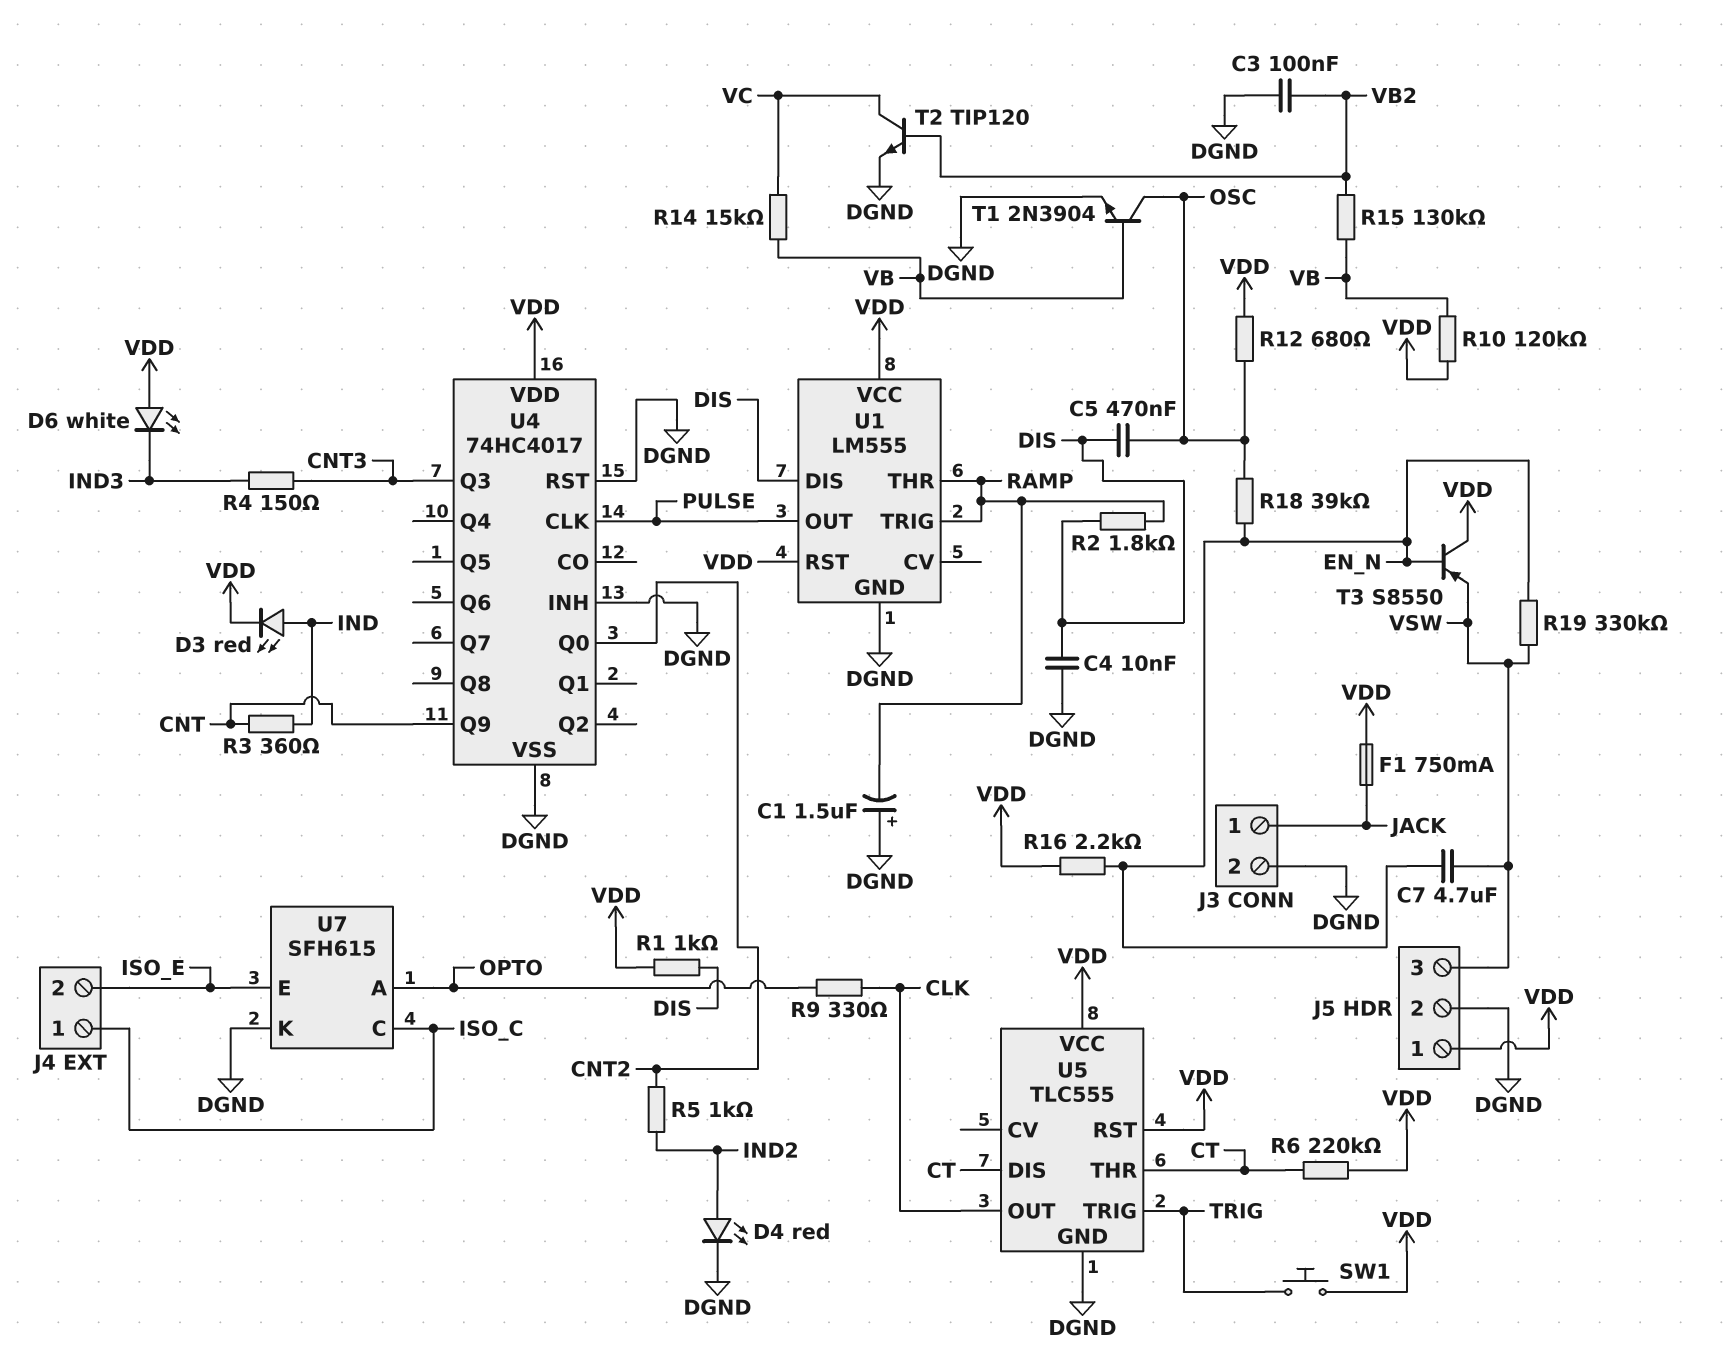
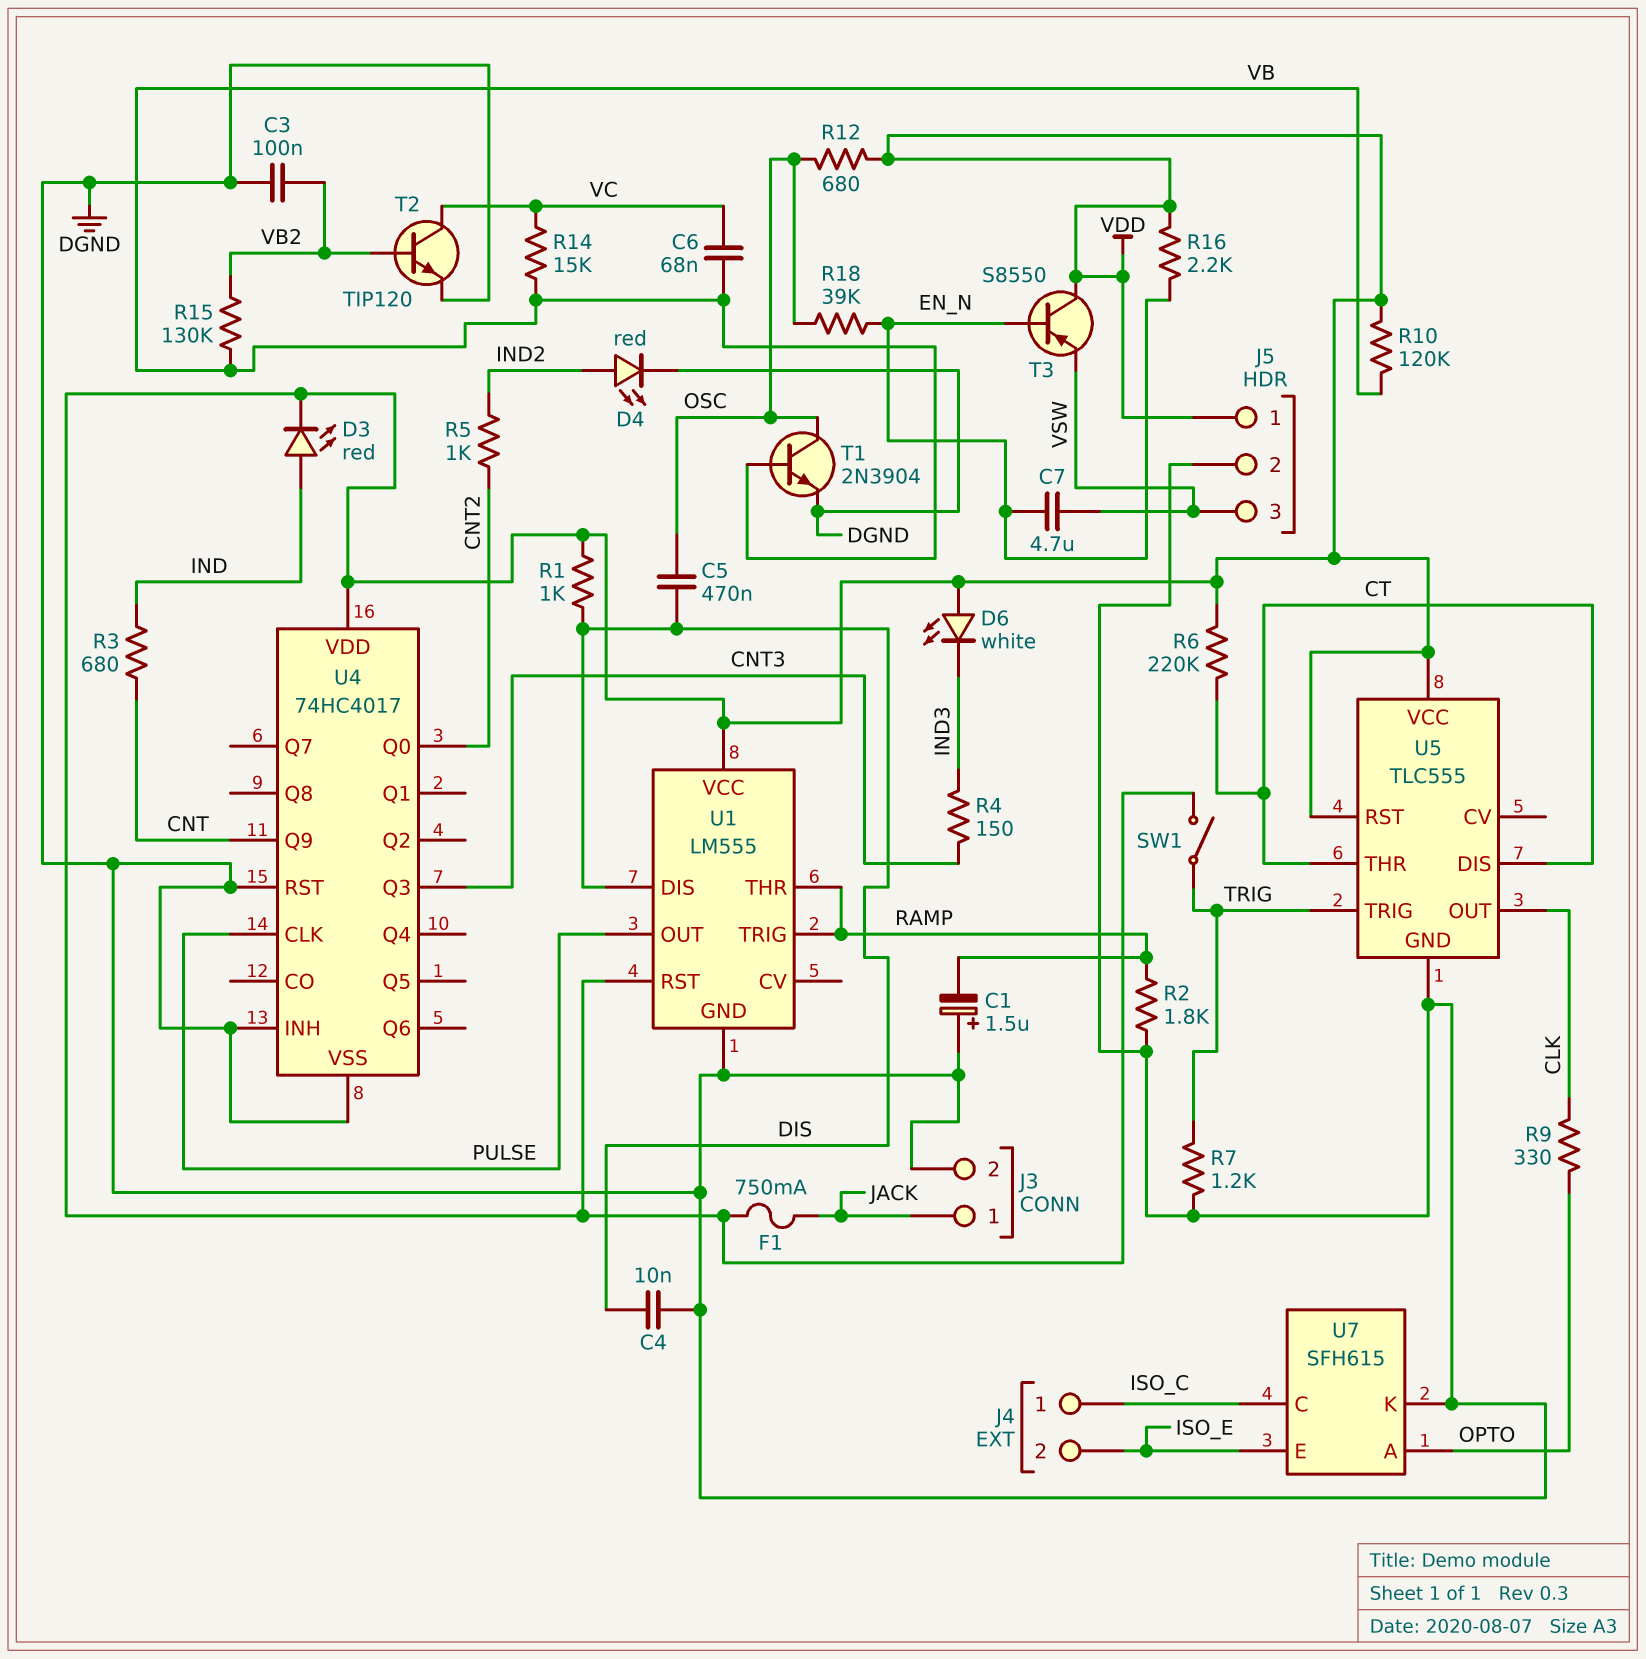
C6: none -> 68nF (VB, VC)
R2: 1.8k (DIS, RAMP) -> 1.8k (DGND, RAMP)
R3: 360 (CNT, IND) -> 680 (CNT, IND)
R7: none -> 1.2k (DGND, TRIG)
R19: 330k (EN_N, VSW) -> none
SW1: button (TRIG, VDD) -> switch (TRIG, VDD)

